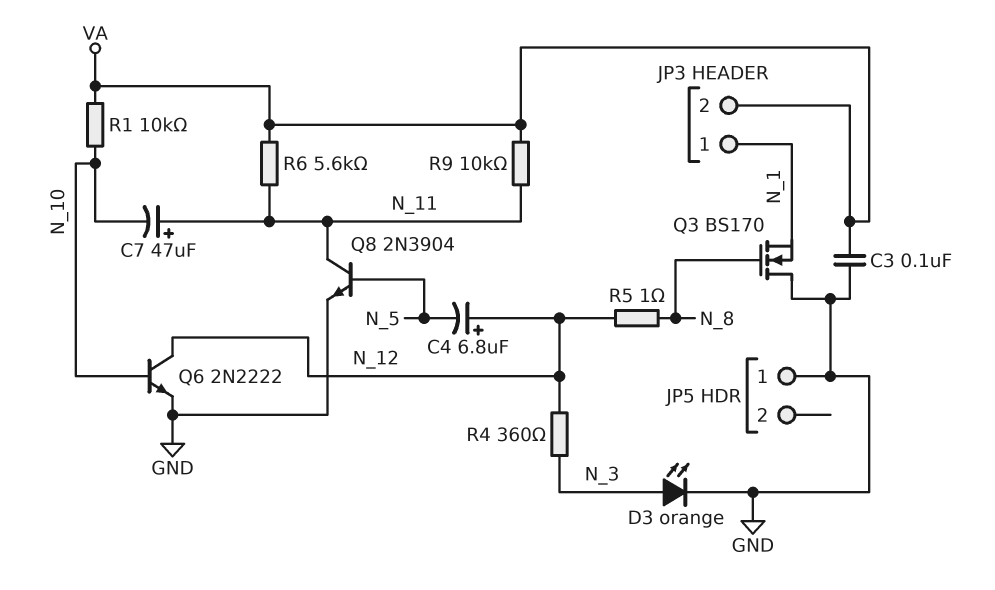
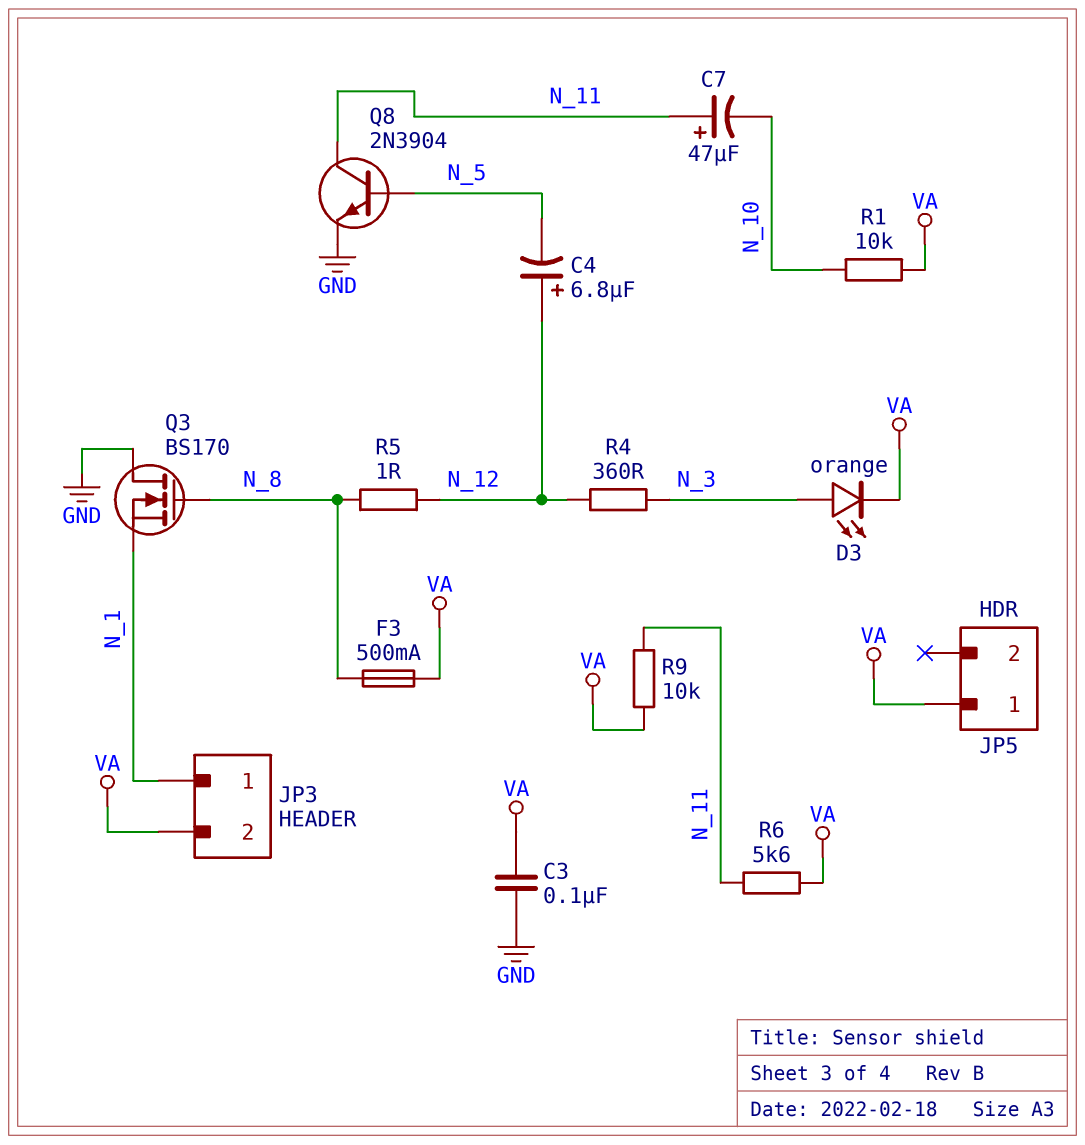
D3: LED orange (A N_3, K GND) -> LED orange (A N_3, K VA)
F3: none -> 500mA (N_8, VA)
JP5 pin 1: GND -> VA
Q6: NPN 2N2222 (B N_10, C N_12, E GND) -> none

